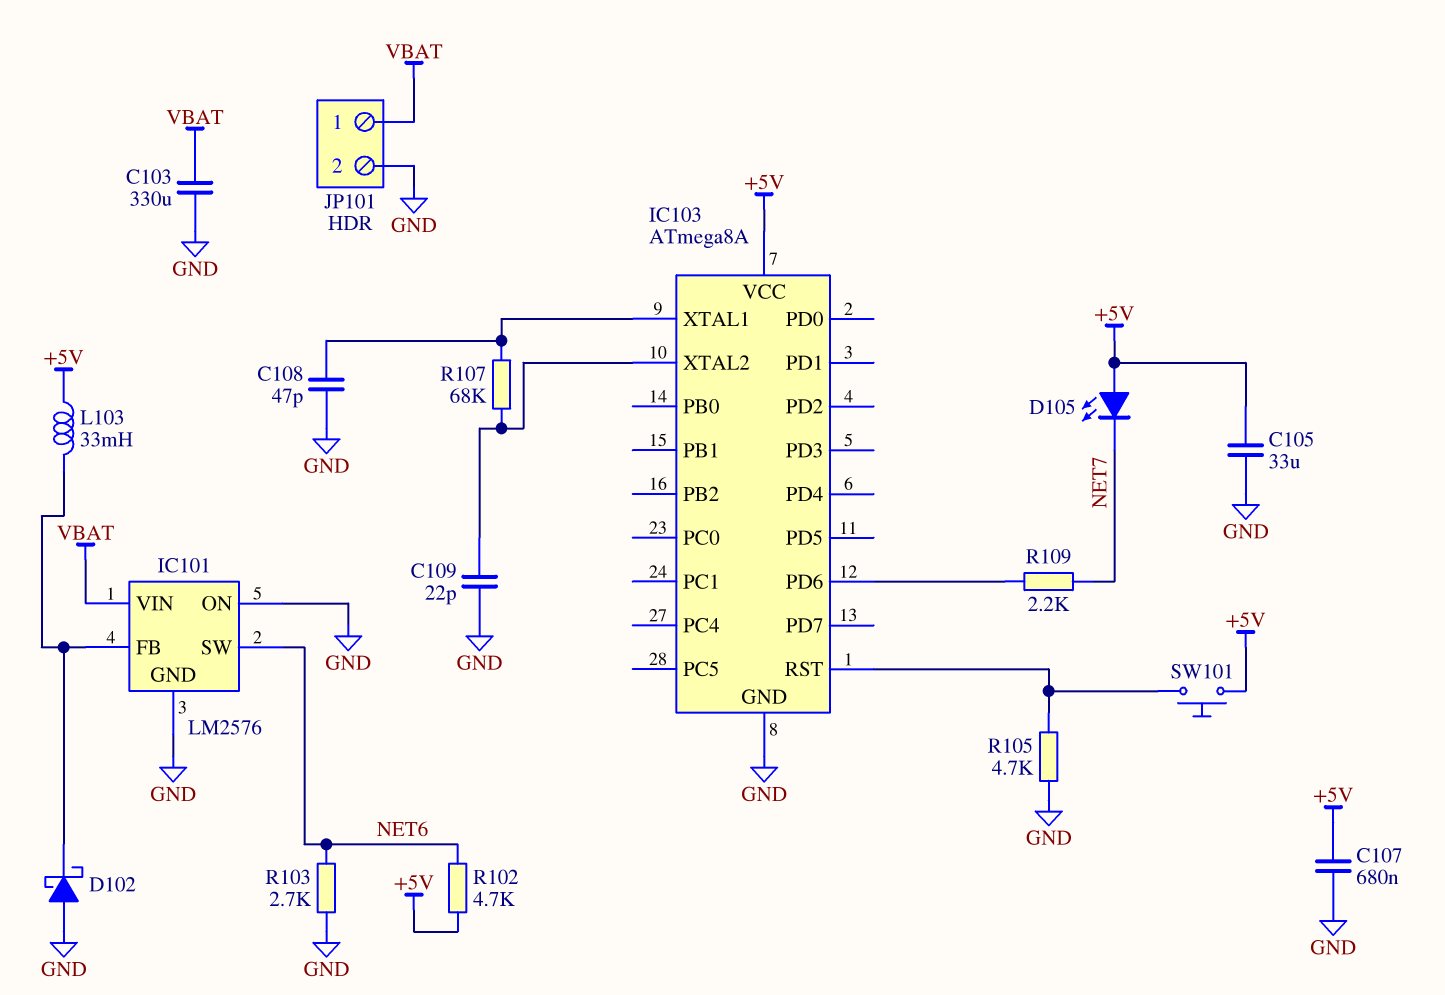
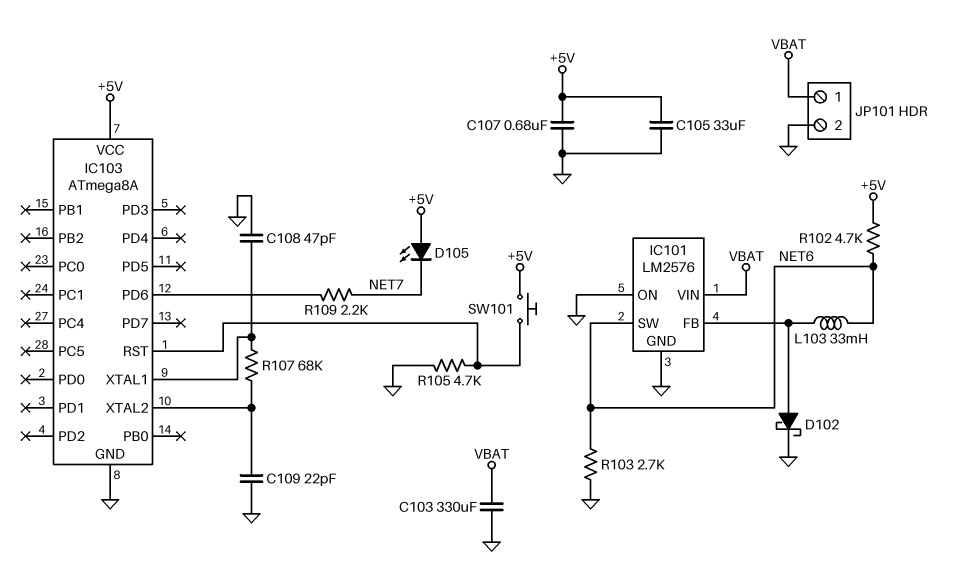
D102: schottky (A GND, K IC101/FB) -> schottky (A IC101/FB, K GND)
L103: 33mH (+5V, IC101/FB) -> 33mH (IC101/FB, NET6)

